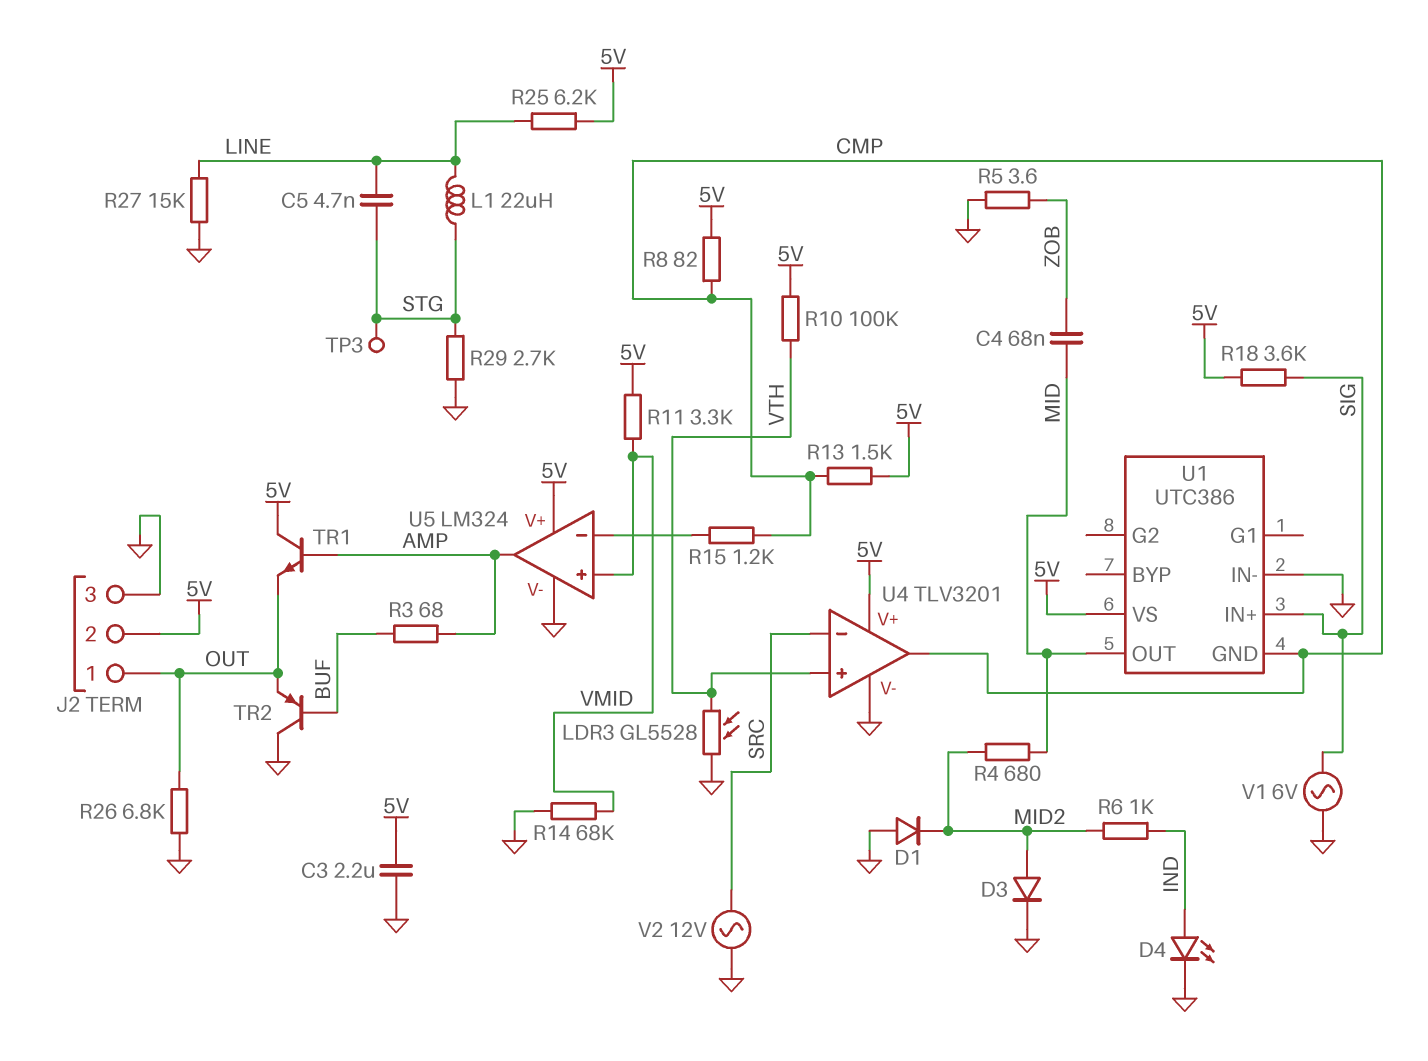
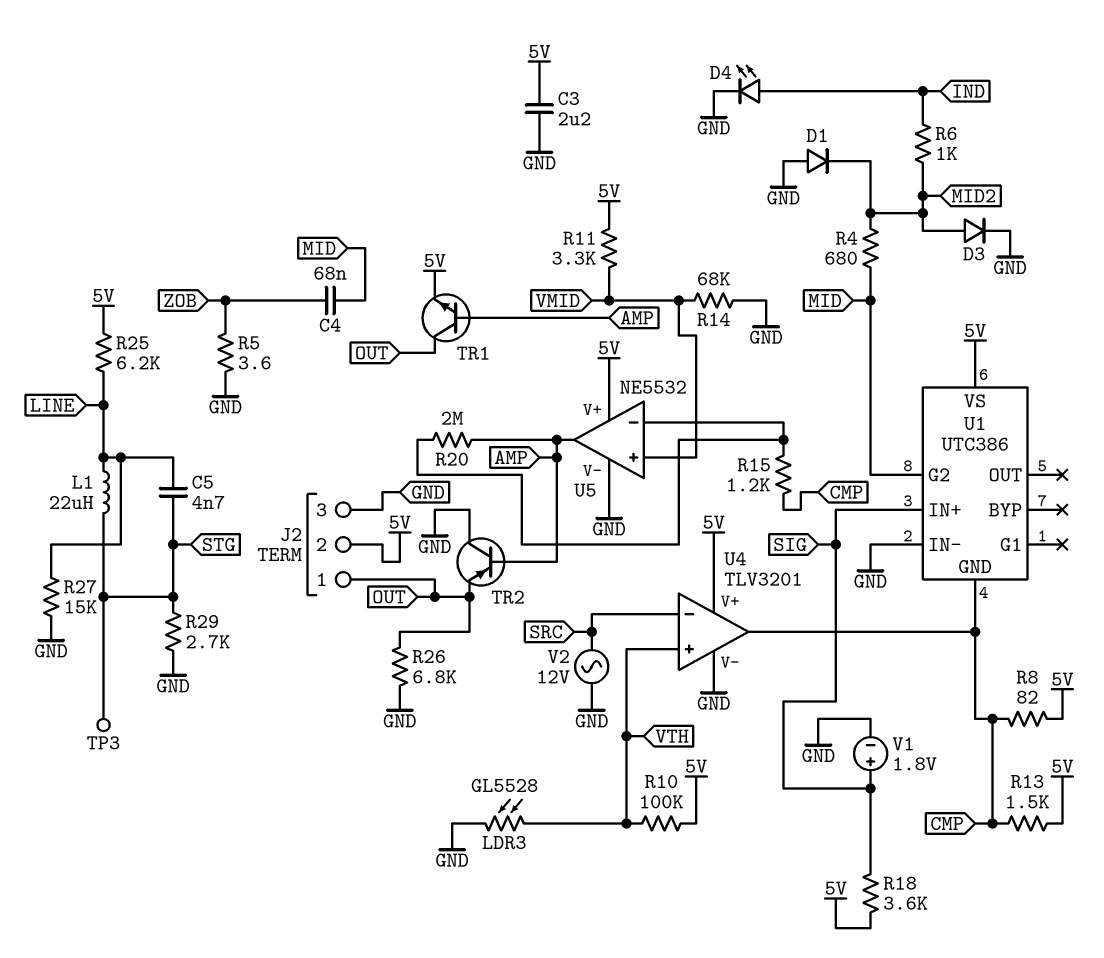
R3: 68 (AMP, BUF) -> none
R20: none -> 2M (AMP, U5/in-)
TR1: NPN (B AMP, C 5V, E OUT) -> NPN (B AMP, C OUT, E 5V)
TR2: PNP (B BUF, C GND, E OUT) -> PNP (B AMP, C GND, E OUT)
U1 pin G2: none -> MID
U1 pin OUT: MID -> none
U5: LM324 -> NE5532
V1: AC 6V (GND, SIG) -> 1.8V (plus SIG, minus GND)

